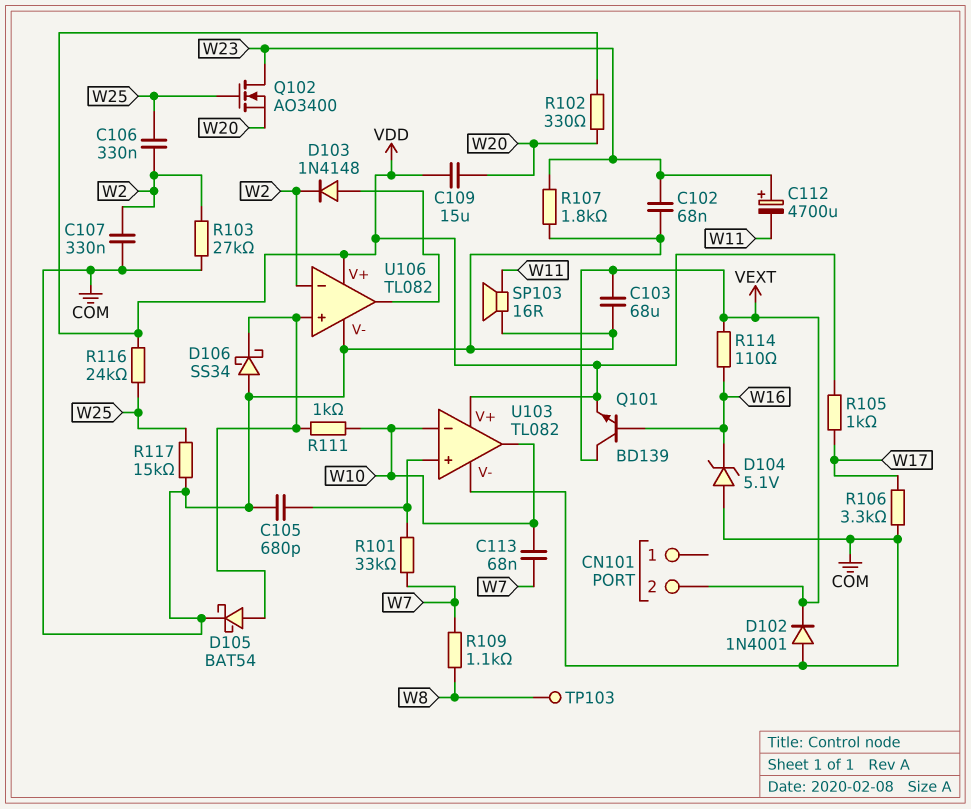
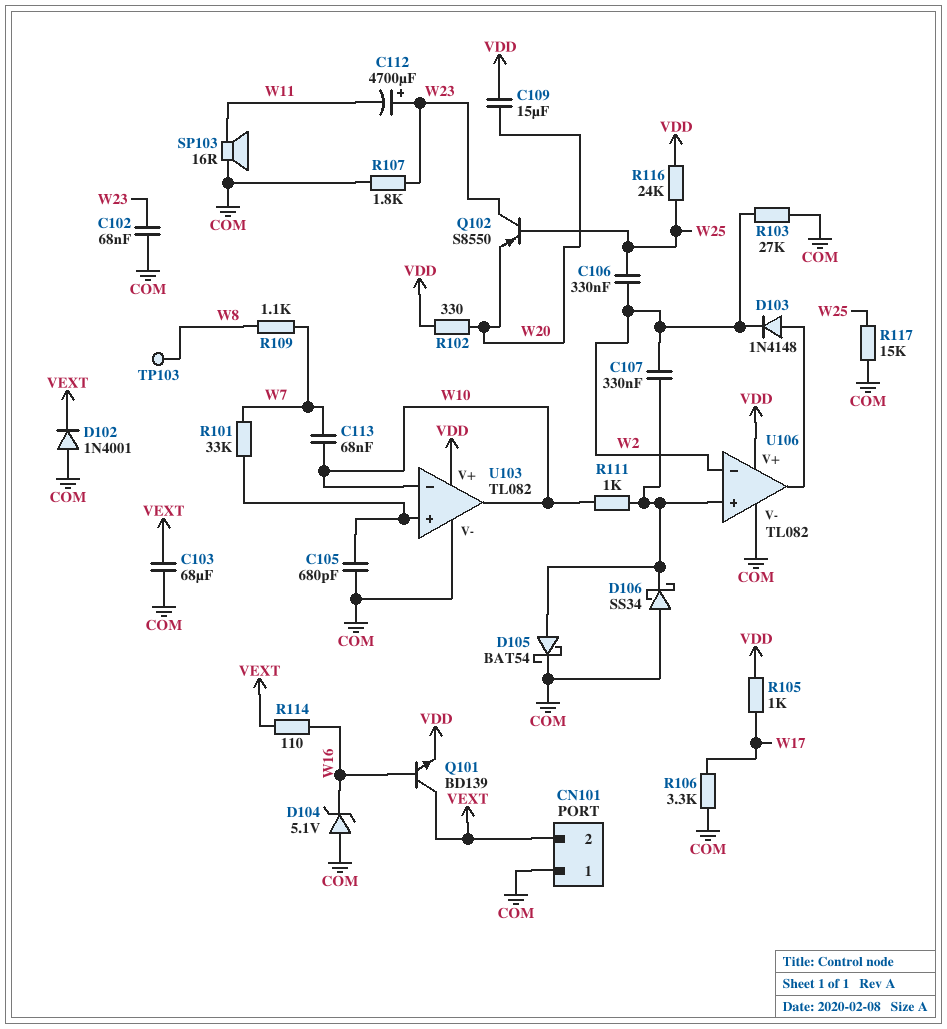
C107: 330nF (COM, W2) -> 330nF (U106/in+, W2)
CN101 pin 1: none -> COM
Q102: NMOS AO3400 (G W25, D W23, S W20) -> PNP S8550 (B W25, C W23, E W20)

